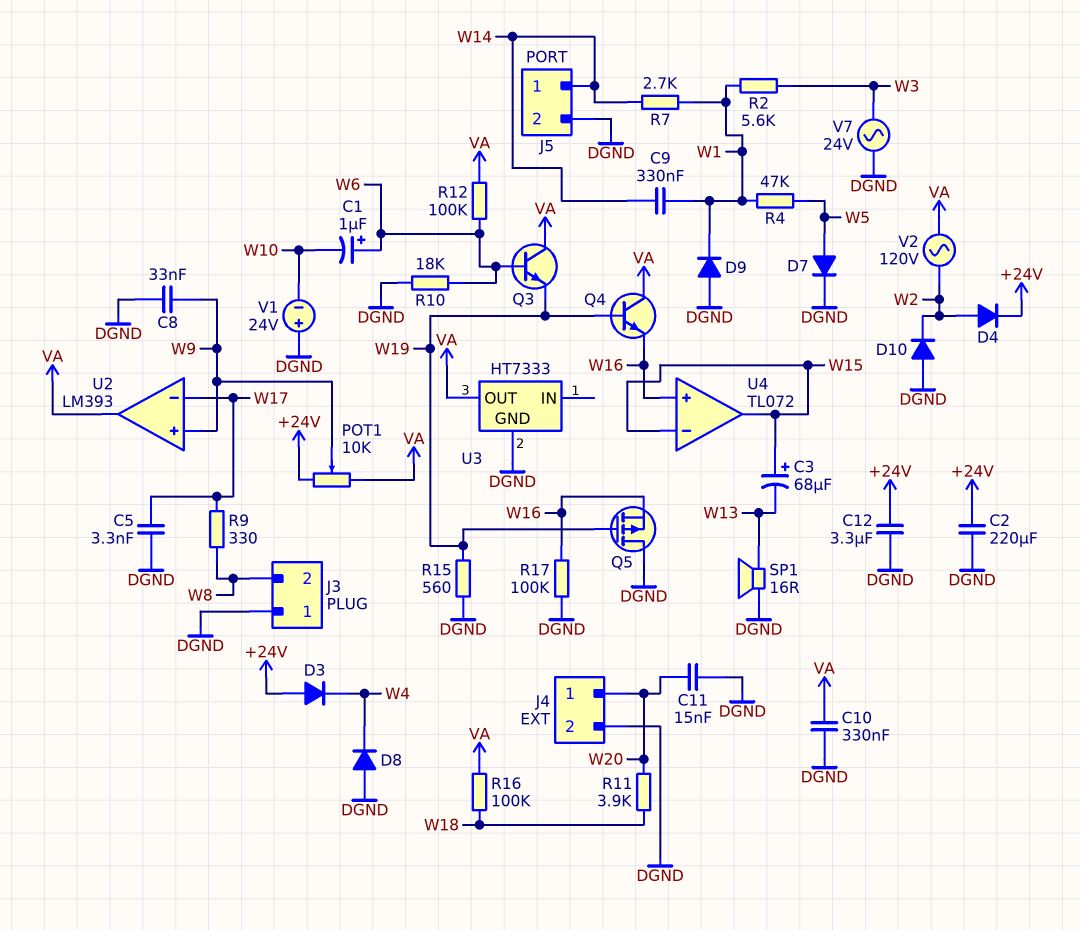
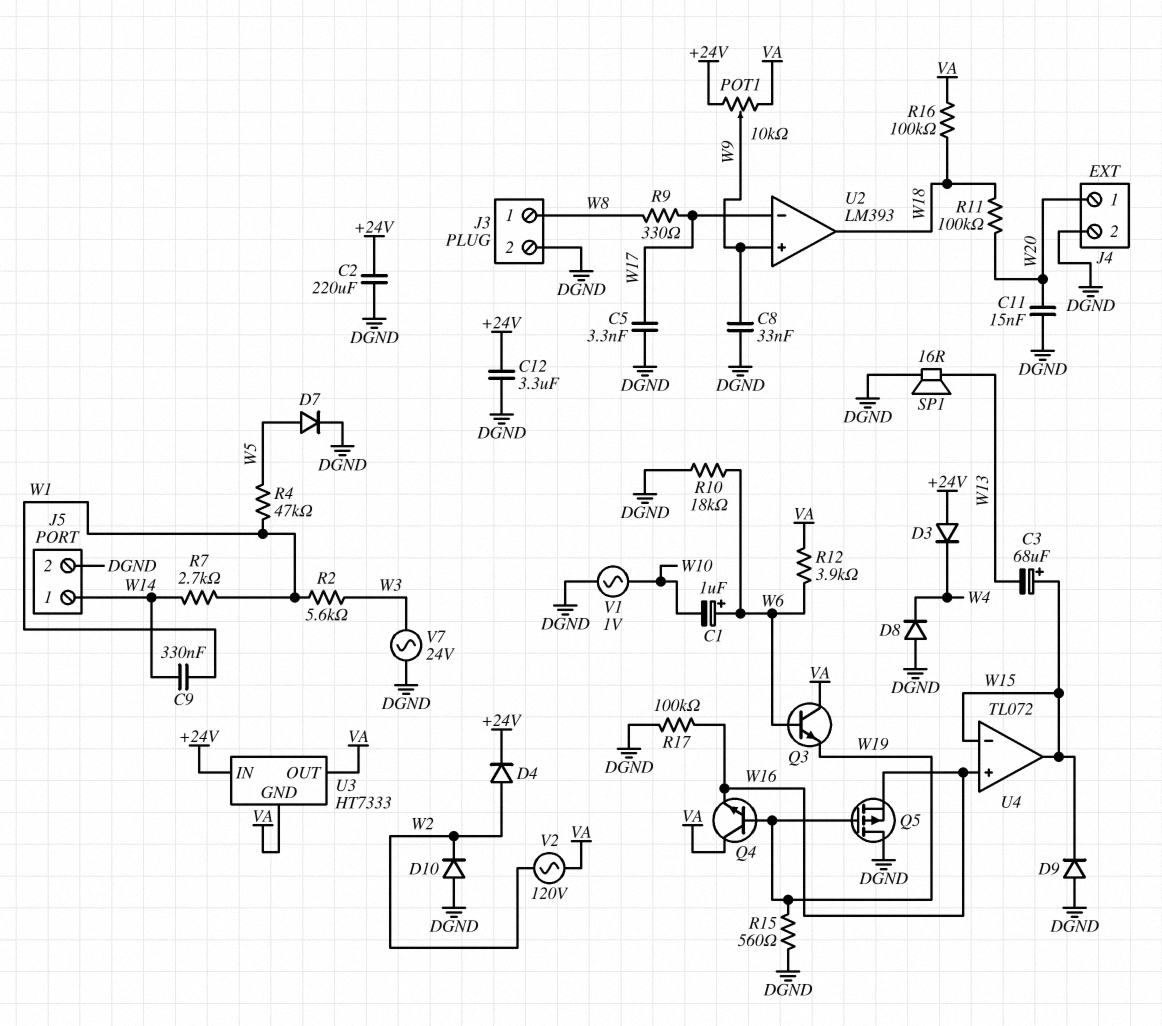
C10: 330nF (DGND, VA) -> none
D9: diode (A DGND, K W1) -> diode (A DGND, K W15)
J3 pin 1: DGND -> W8
J3 pin 2: W8 -> DGND
R11: 3.9k (W18, W20) -> 100k (W18, W20)
R12: 100k (VA, W6) -> 3.9k (VA, W6)
U2 pin out: VA -> W18
U3 pin GND: DGND -> VA
U3 pin IN: none -> +24V
V1: 24V (plus DGND, minus W10) -> AC 1V (DGND, W10)

